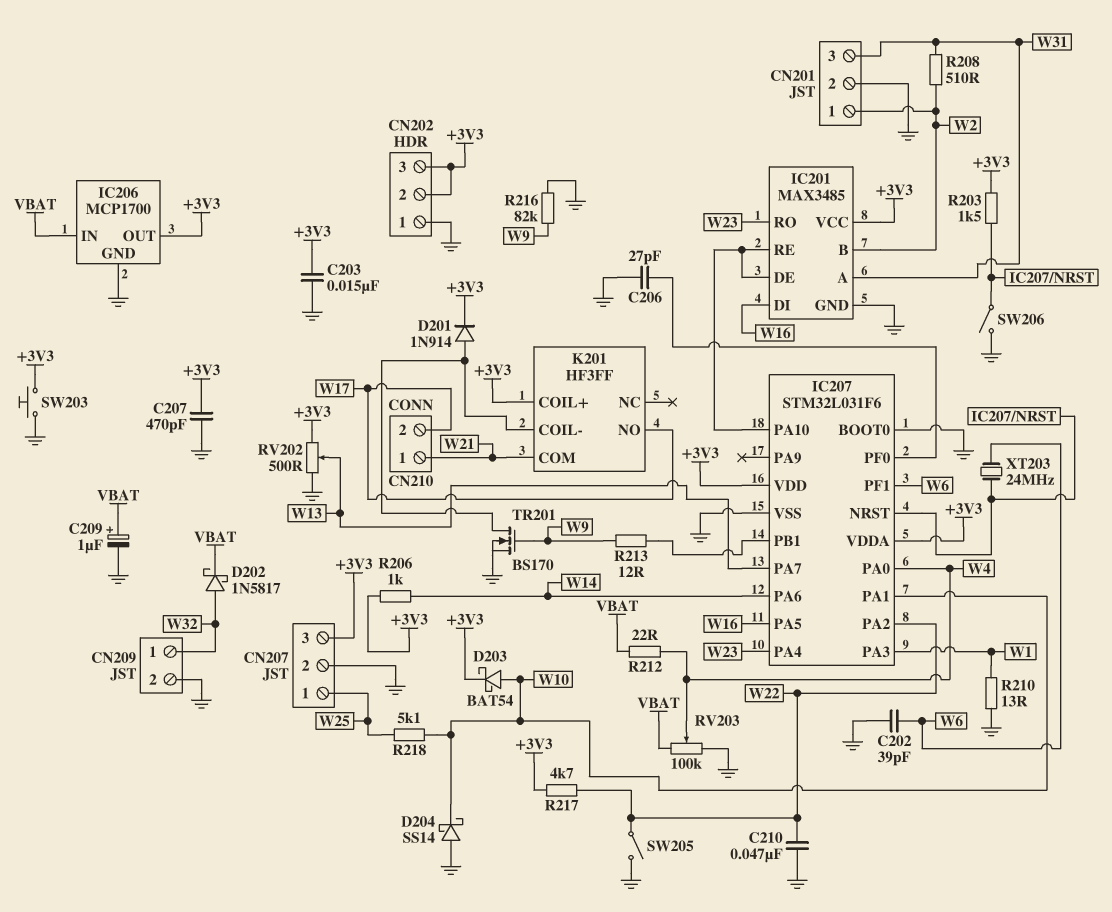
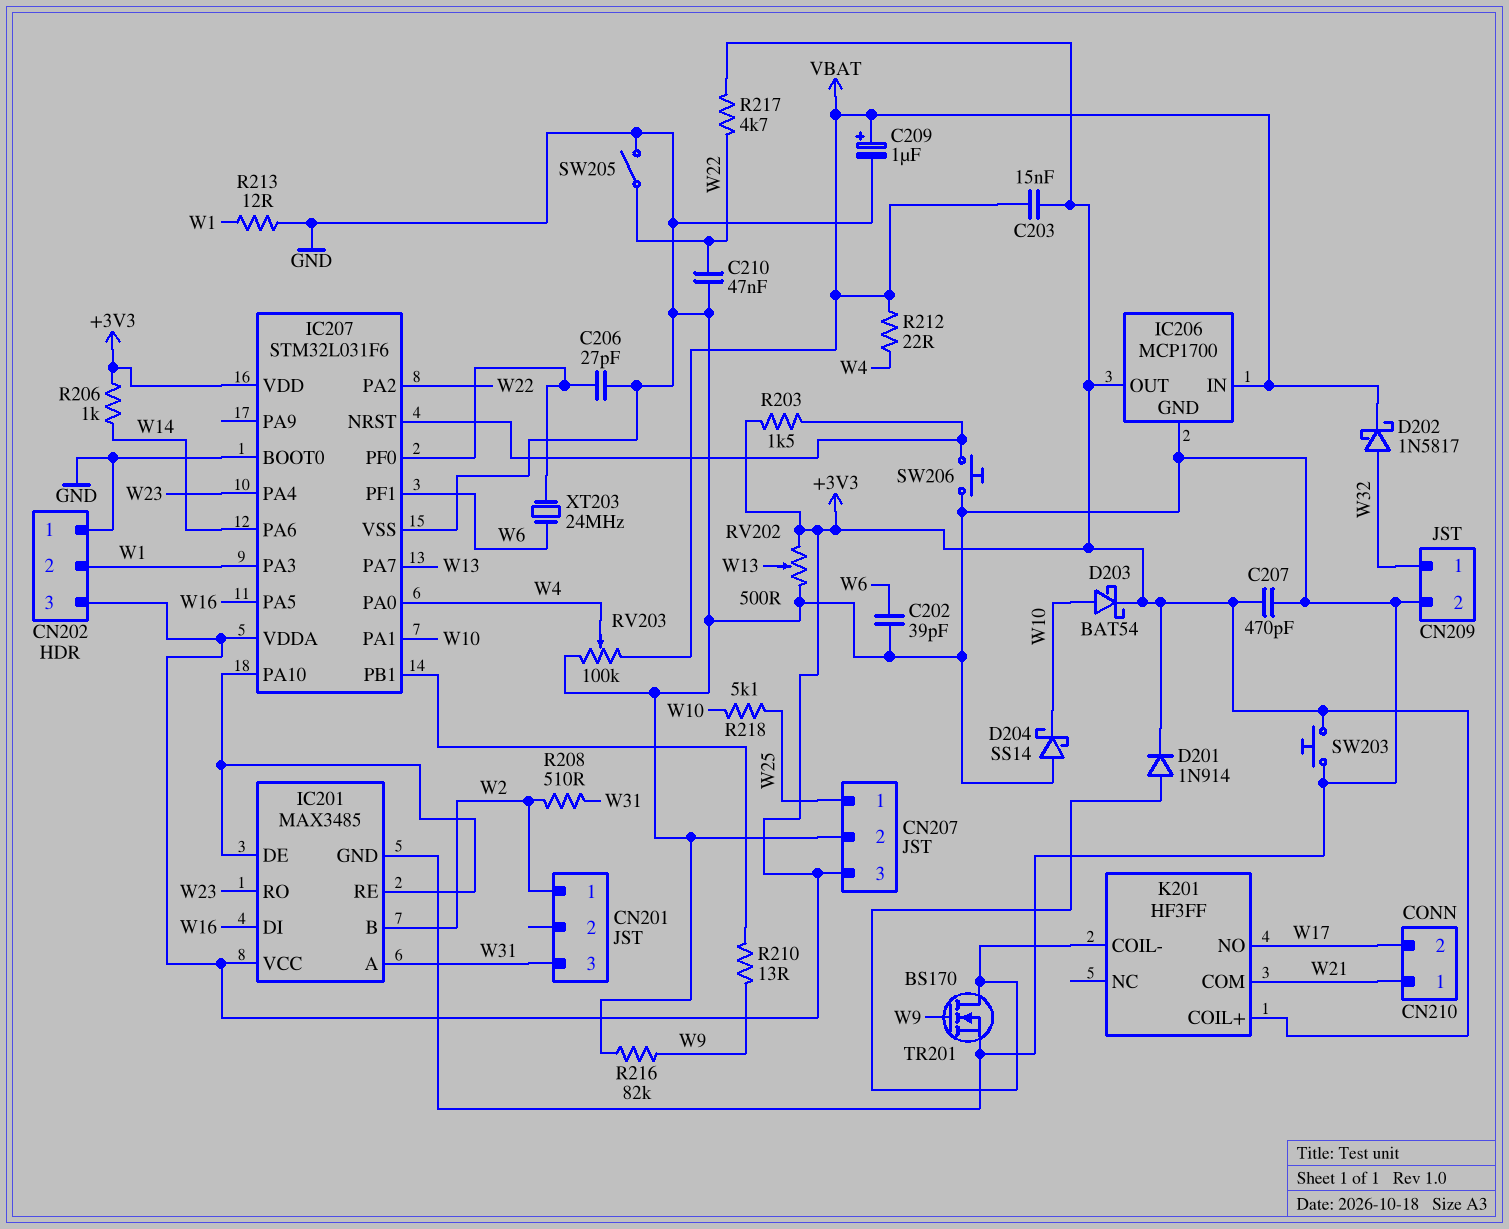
C203: 15nF (+3V3, GND) -> 15nF (+3V3, VBAT)
CN201 pin 2: GND -> none
CN202 pin 2: +3V3 -> W1
R210: 13 (GND, W1) -> 13 (IC207/PB1, W9)
R213: 12 (IC207/PB1, W9) -> 12 (GND, W1)
SW206: switch (GND, IC207/NRST) -> button (GND, IC207/NRST)
XT203: 24MHz (IC207/NRST, W6) -> 24MHz (IC207/PF0, W6)

